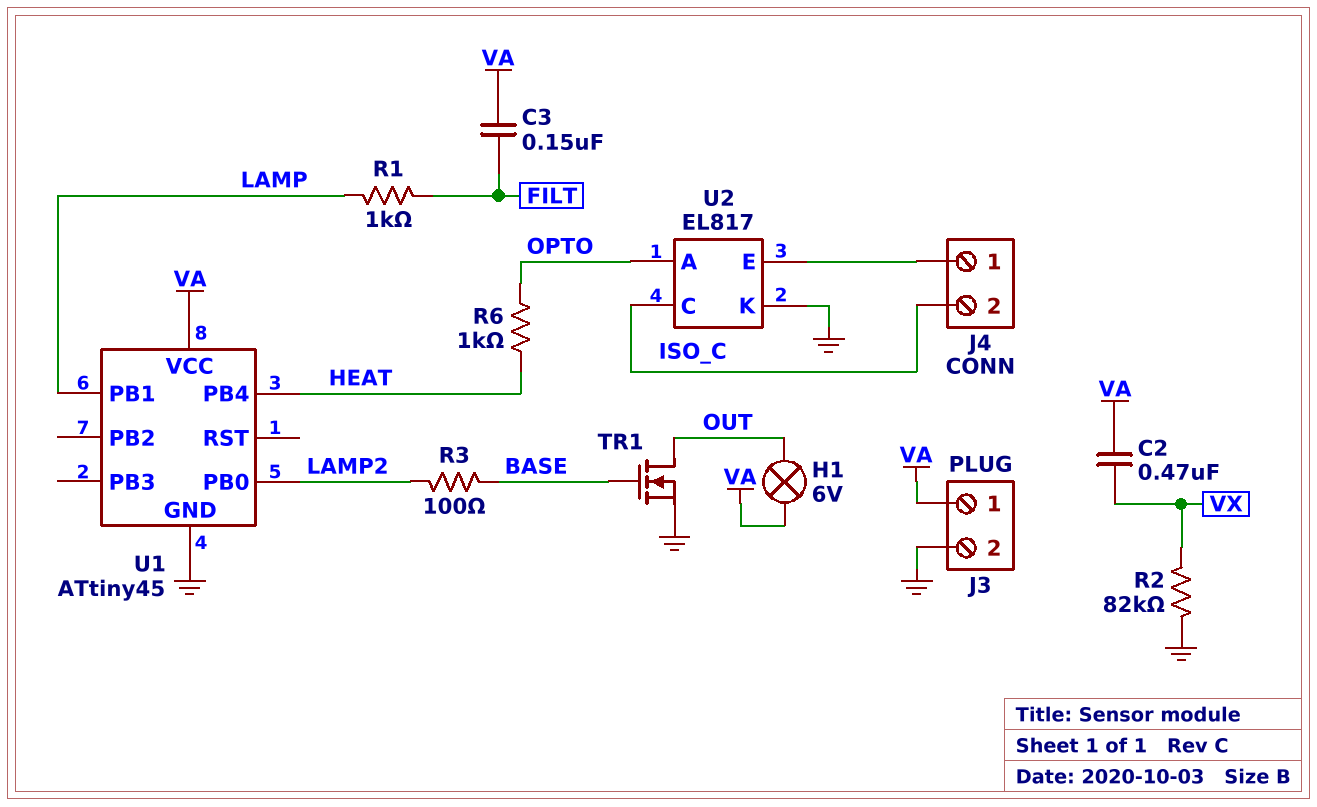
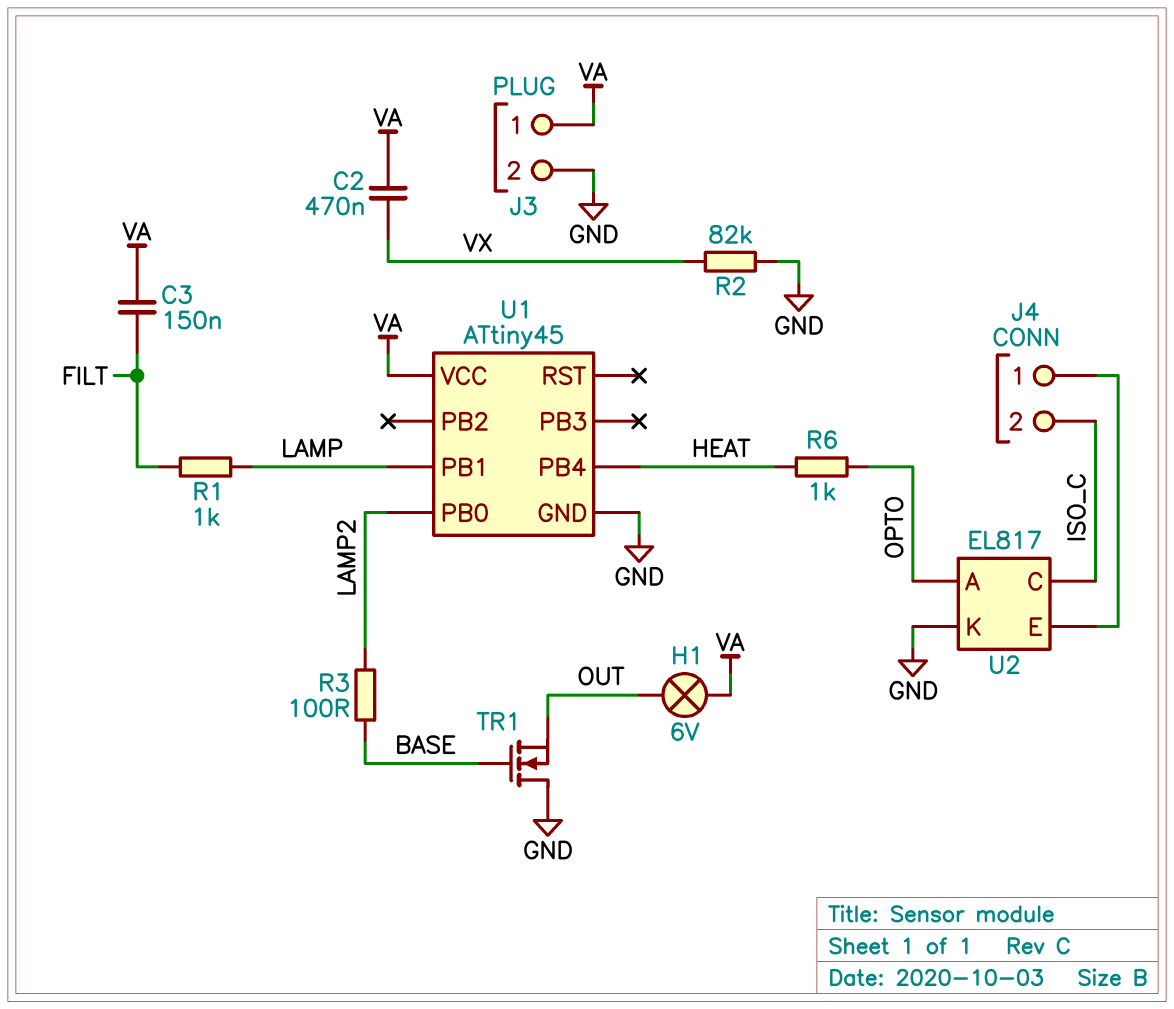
TR1: NMOS (G BASE, D OUT, S GND) -> NMOS (G BASE, D GND, S OUT)

